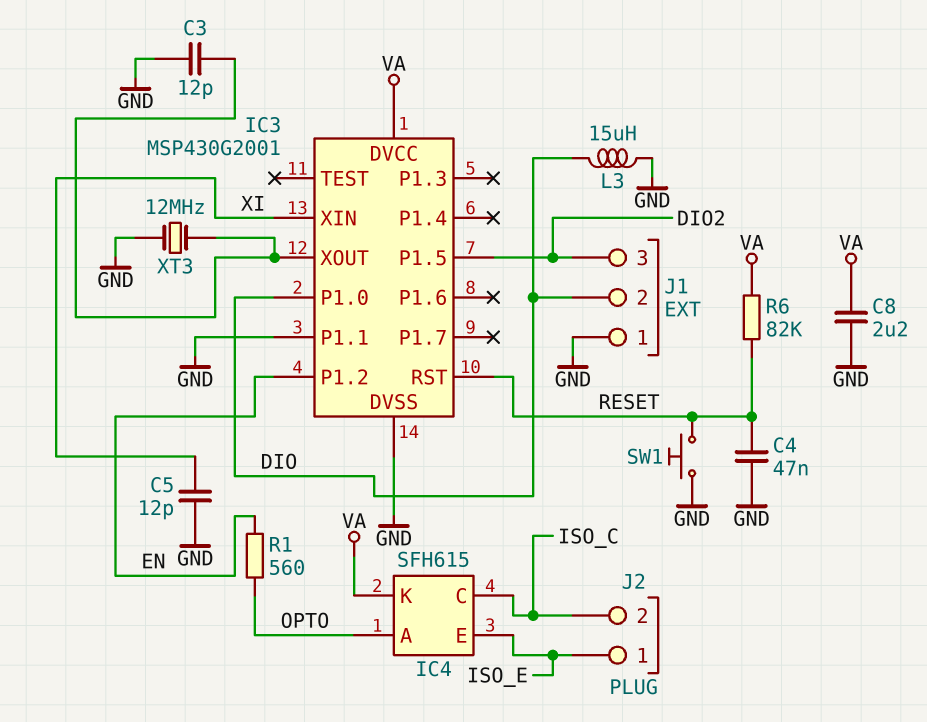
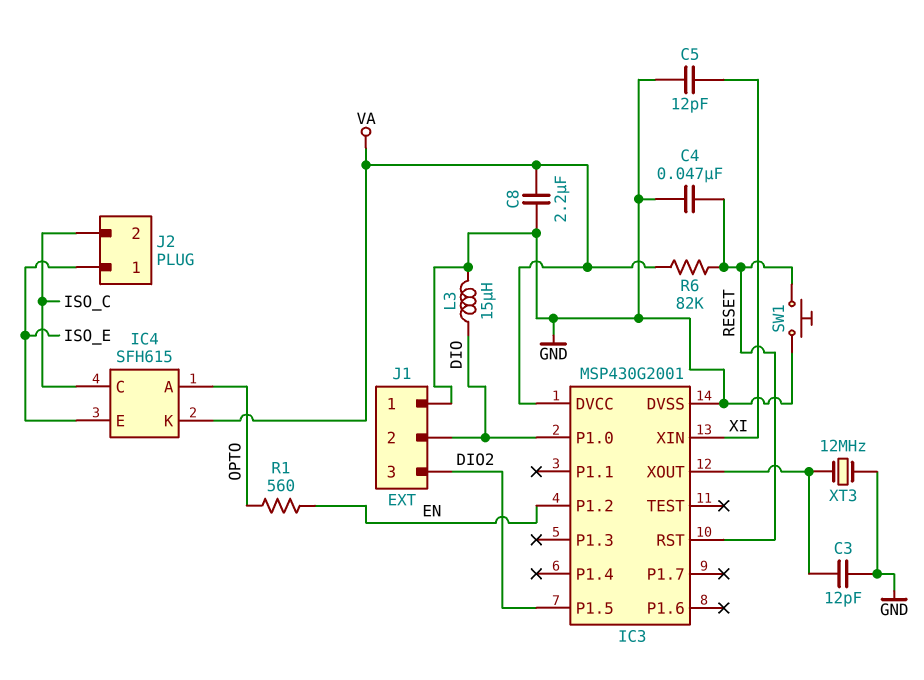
IC3 pin P1.1: GND -> none

